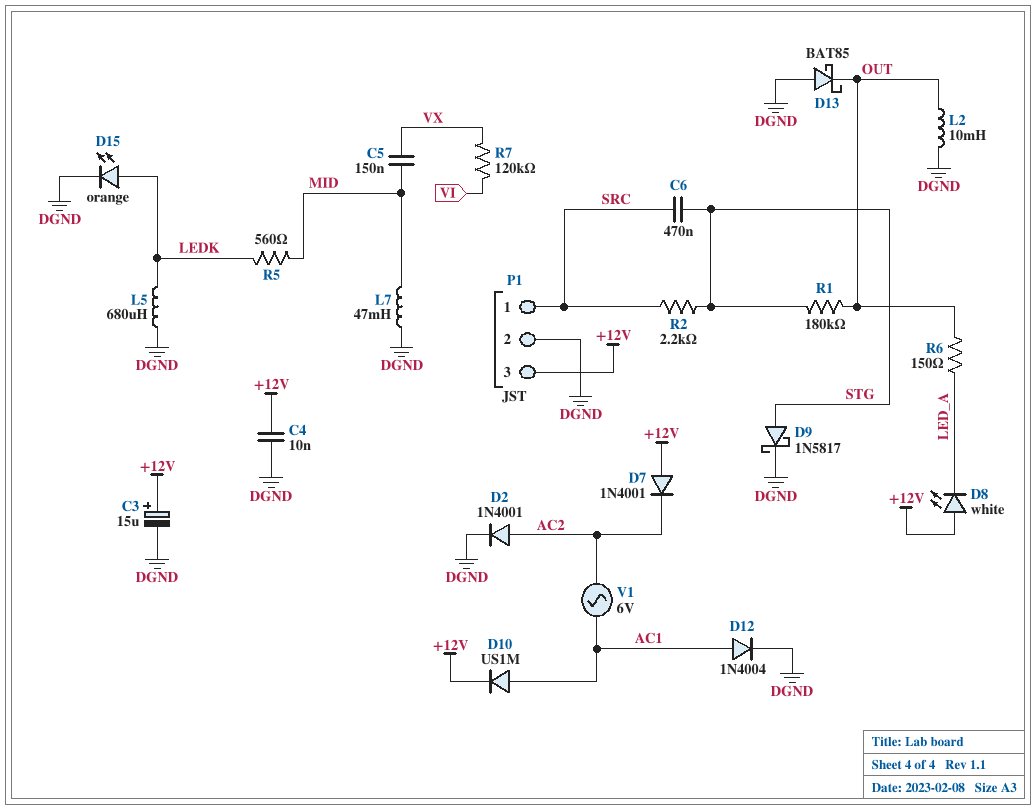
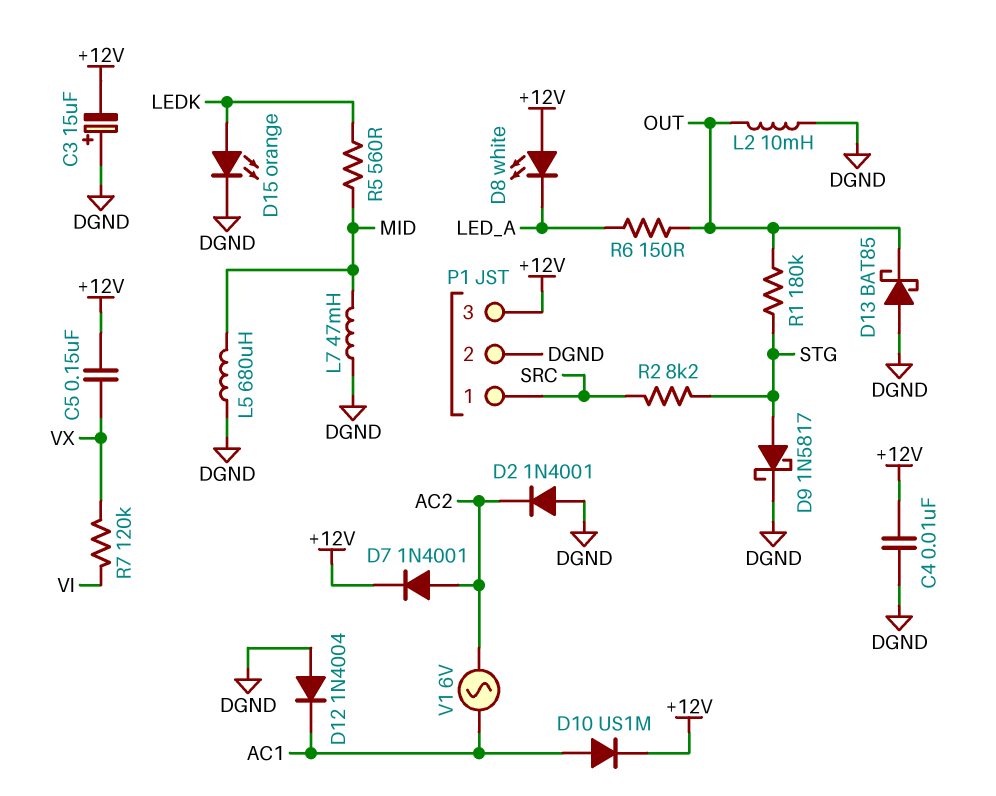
C3: 15uF (plus +12V, minus DGND) -> 15uF (plus DGND, minus +12V)
C5: 150nF (MID, VX) -> 150nF (+12V, VX)
C6: 470nF (SRC, STG) -> none
D2: diode 1N4001 (A AC2, K DGND) -> diode 1N4001 (A DGND, K AC2)
D7: diode 1N4001 (A +12V, K AC2) -> diode 1N4001 (A AC2, K +12V)
D12: diode 1N4004 (A AC1, K DGND) -> diode 1N4004 (A DGND, K AC1)
L5: 680uH (DGND, LEDK) -> 680uH (DGND, MID)
R2: 2.2k (SRC, STG) -> 8.2k (SRC, STG)

